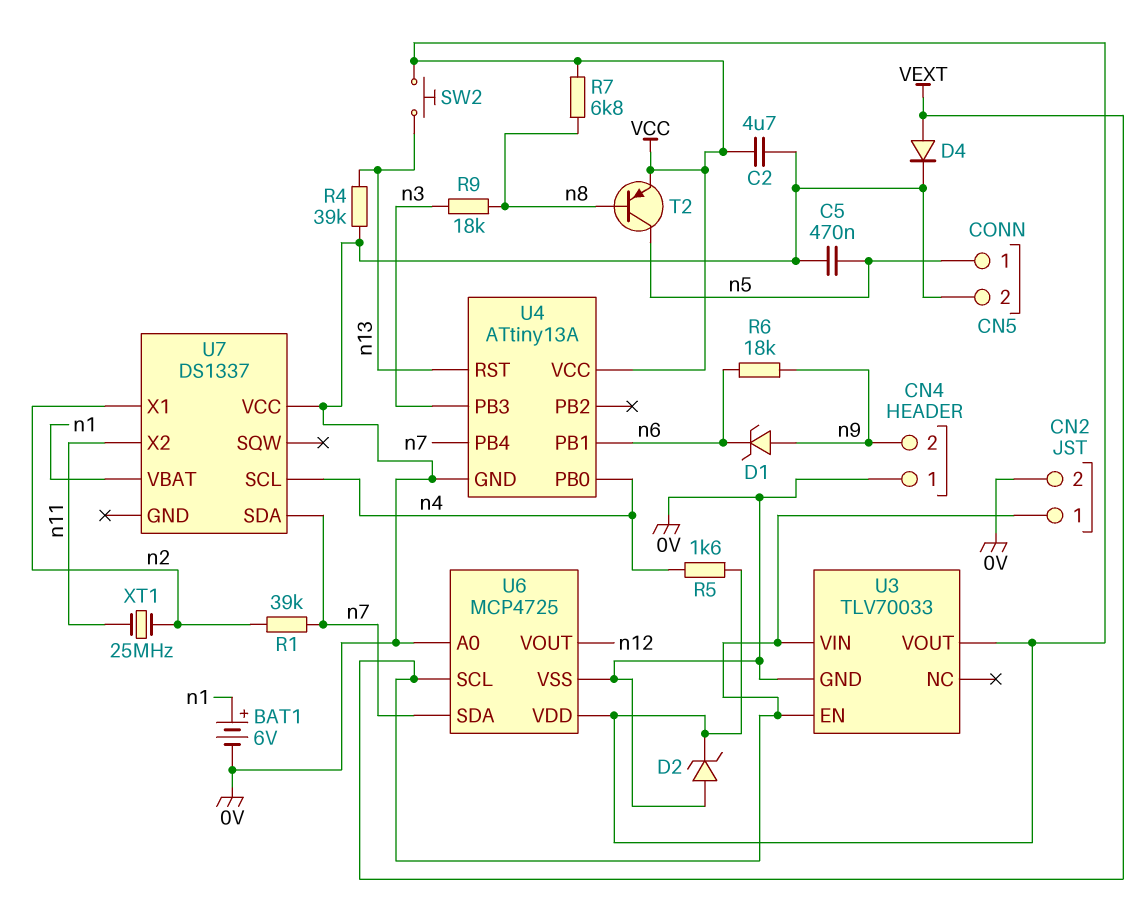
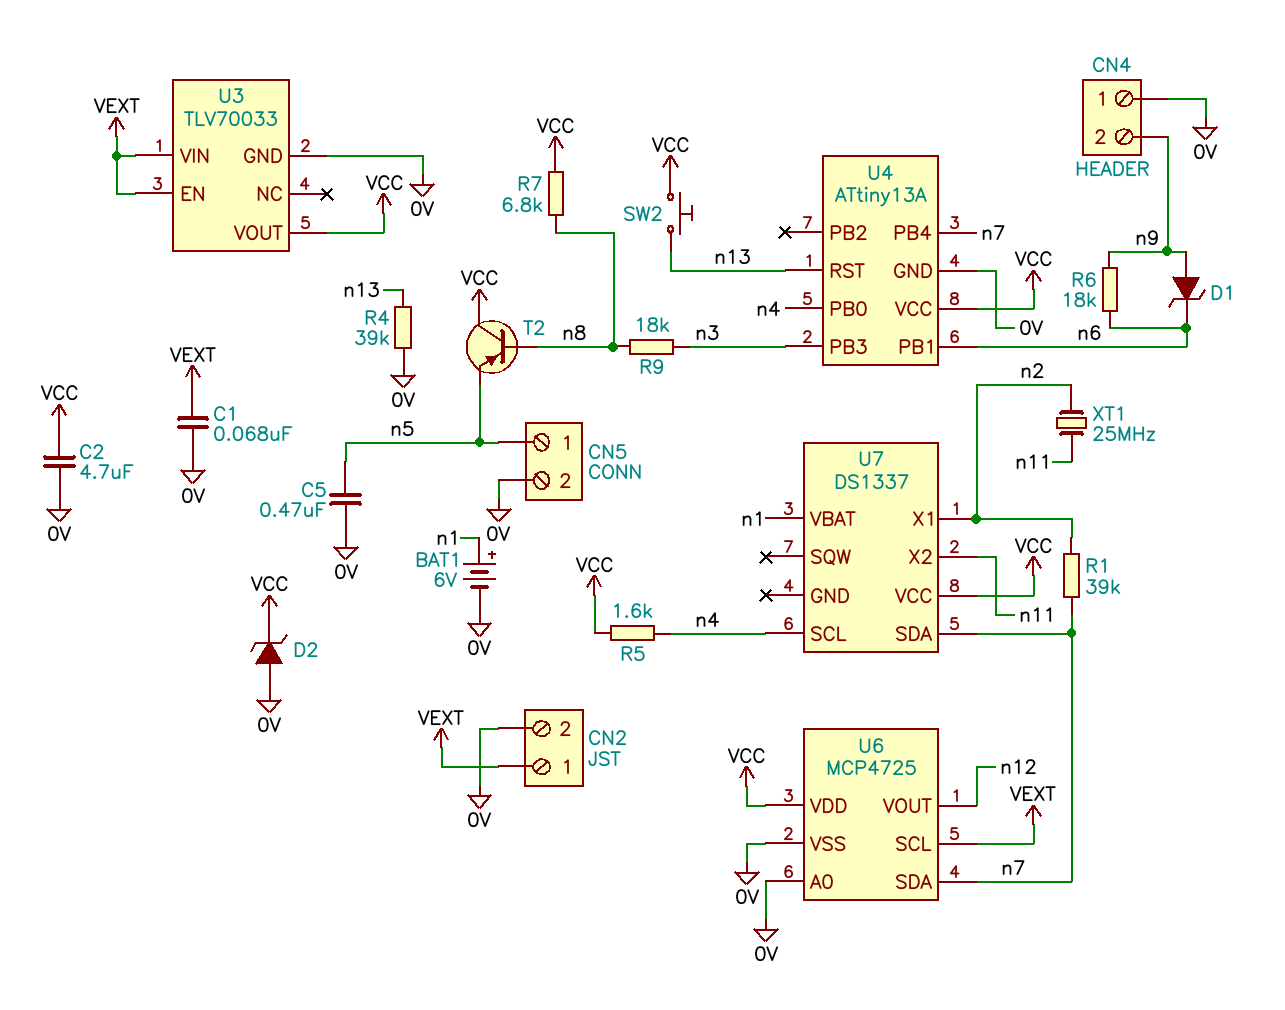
C1: none -> 68nF (0V, VEXT)
D4: diode (A VEXT, K 0V) -> none
T2: PNP (B n8, C n5, E VCC) -> PNP (B n8, C VCC, E n5)
U7 pin VCC: 0V -> VCC

